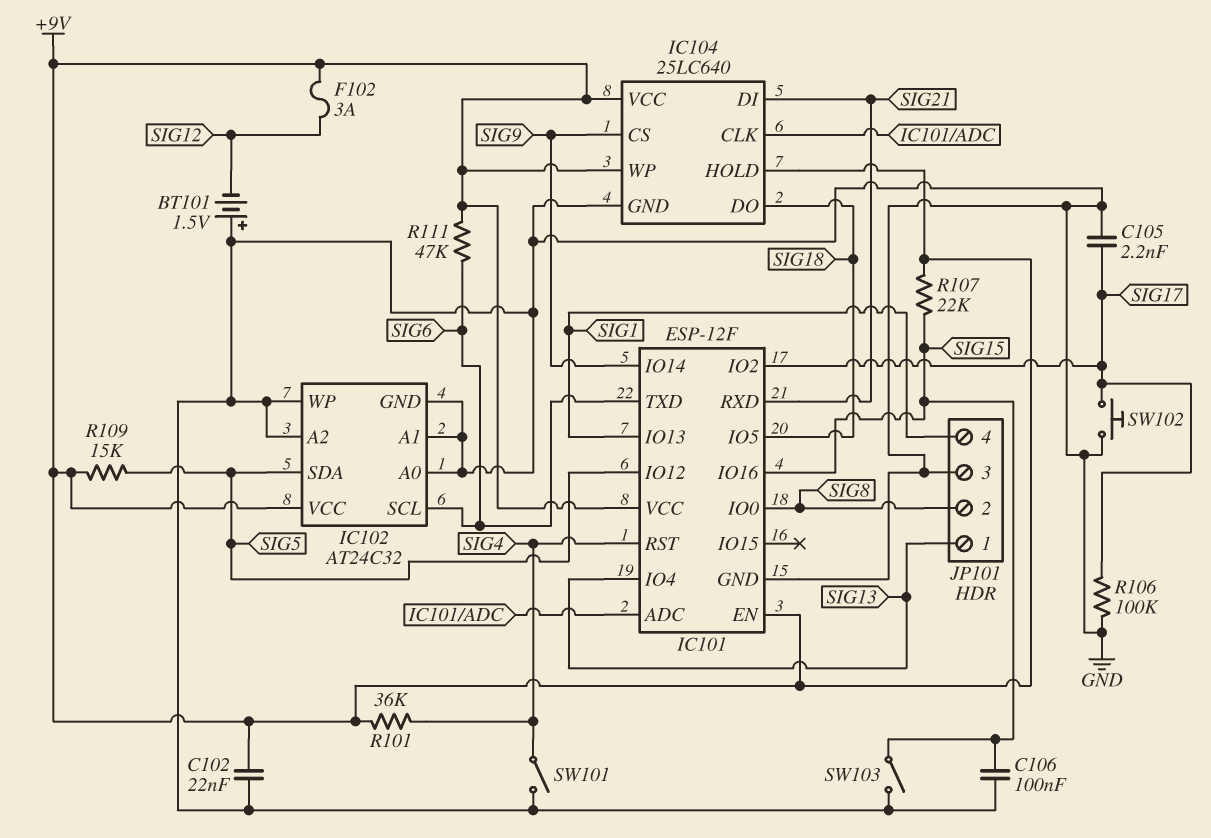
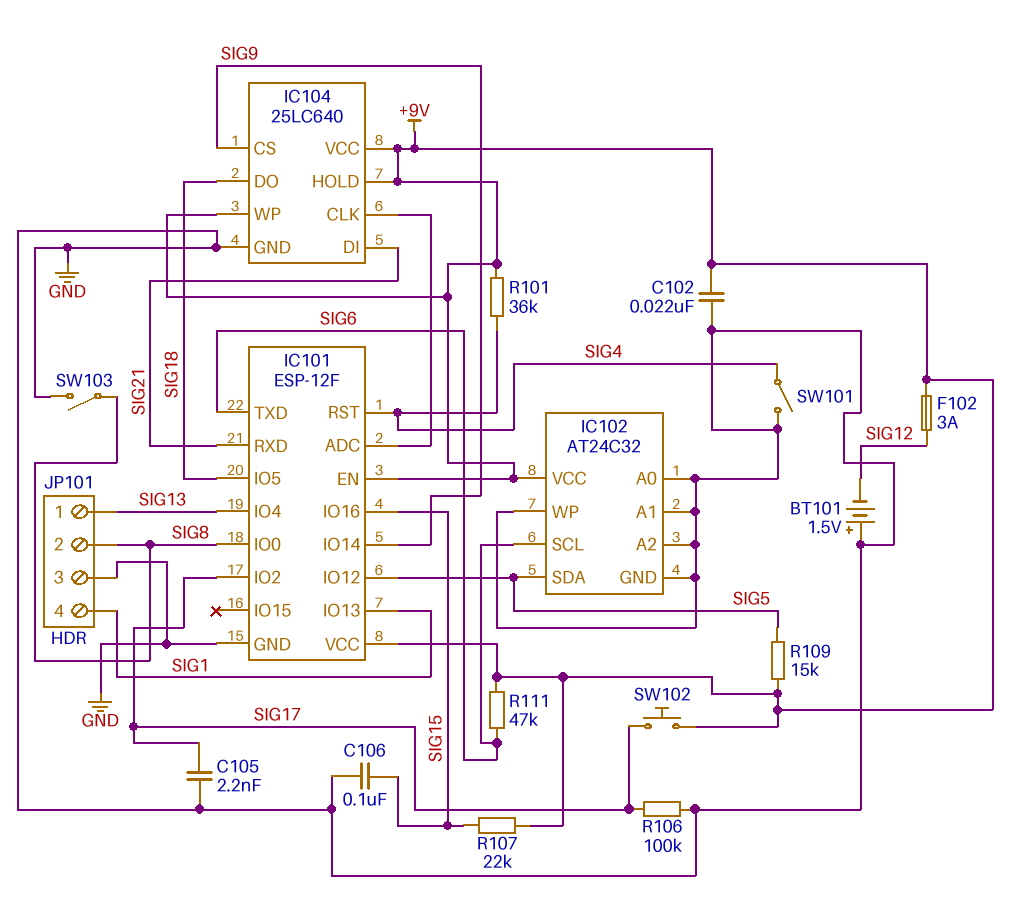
SW102: button (GND, SIG17) -> button (+9V, SIG17)
SW103: switch (GND, SIG15) -> switch (GND, SIG8)

